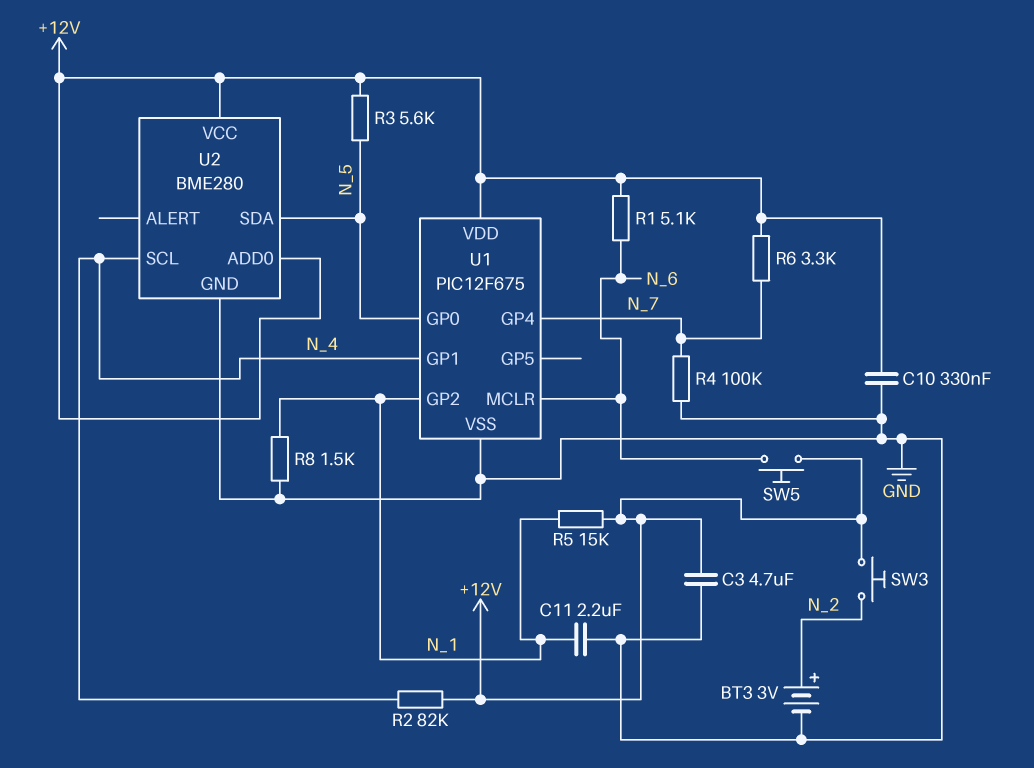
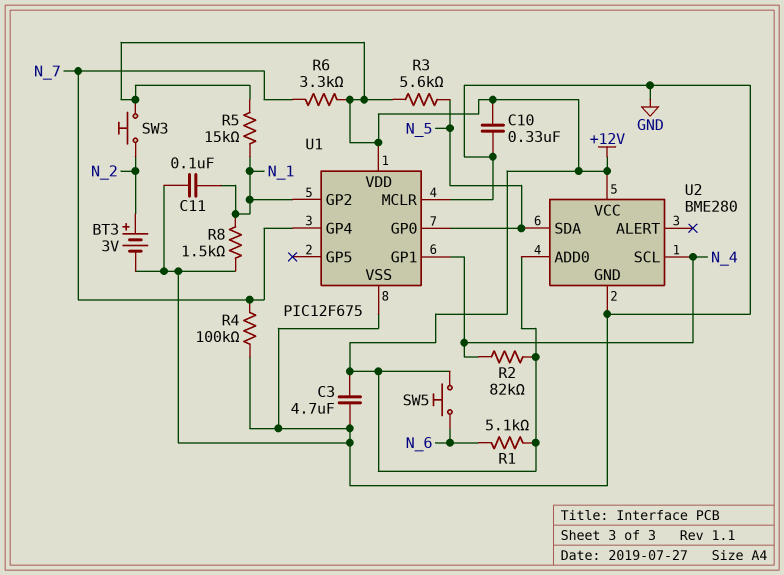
C11: 2.2uF (GND, N_1) -> 100nF (GND, N_1)
U1 pin MCLR: N_6 -> GND

